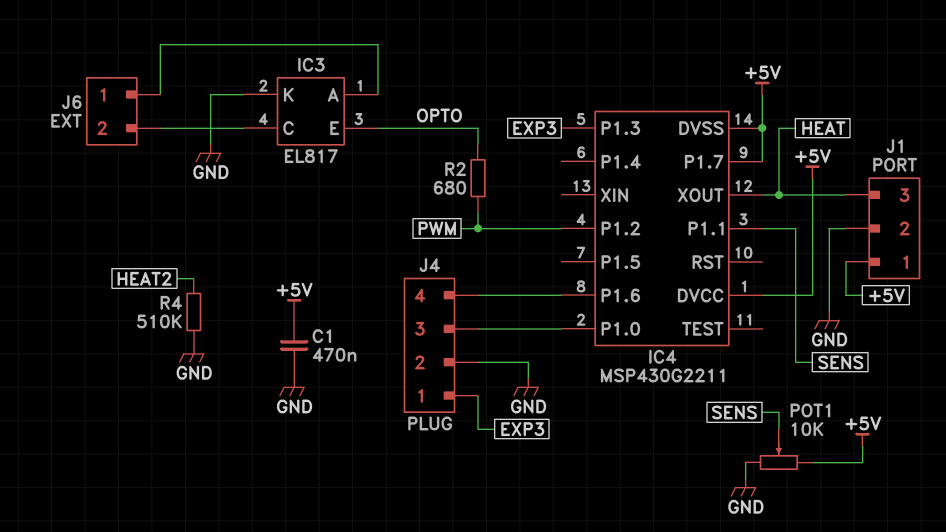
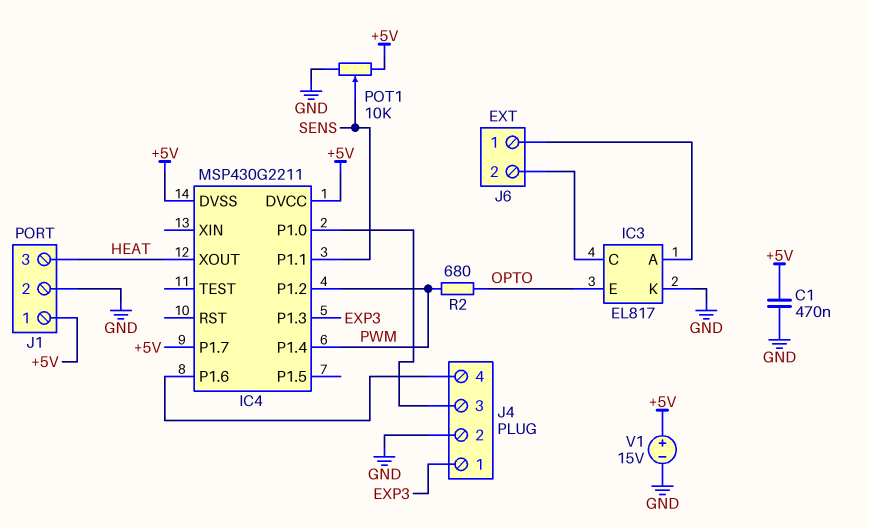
IC4 pin P1.4: none -> PWM
R4: 510k (GND, HEAT2) -> none
V1: none -> 15V (plus +5V, minus GND)

